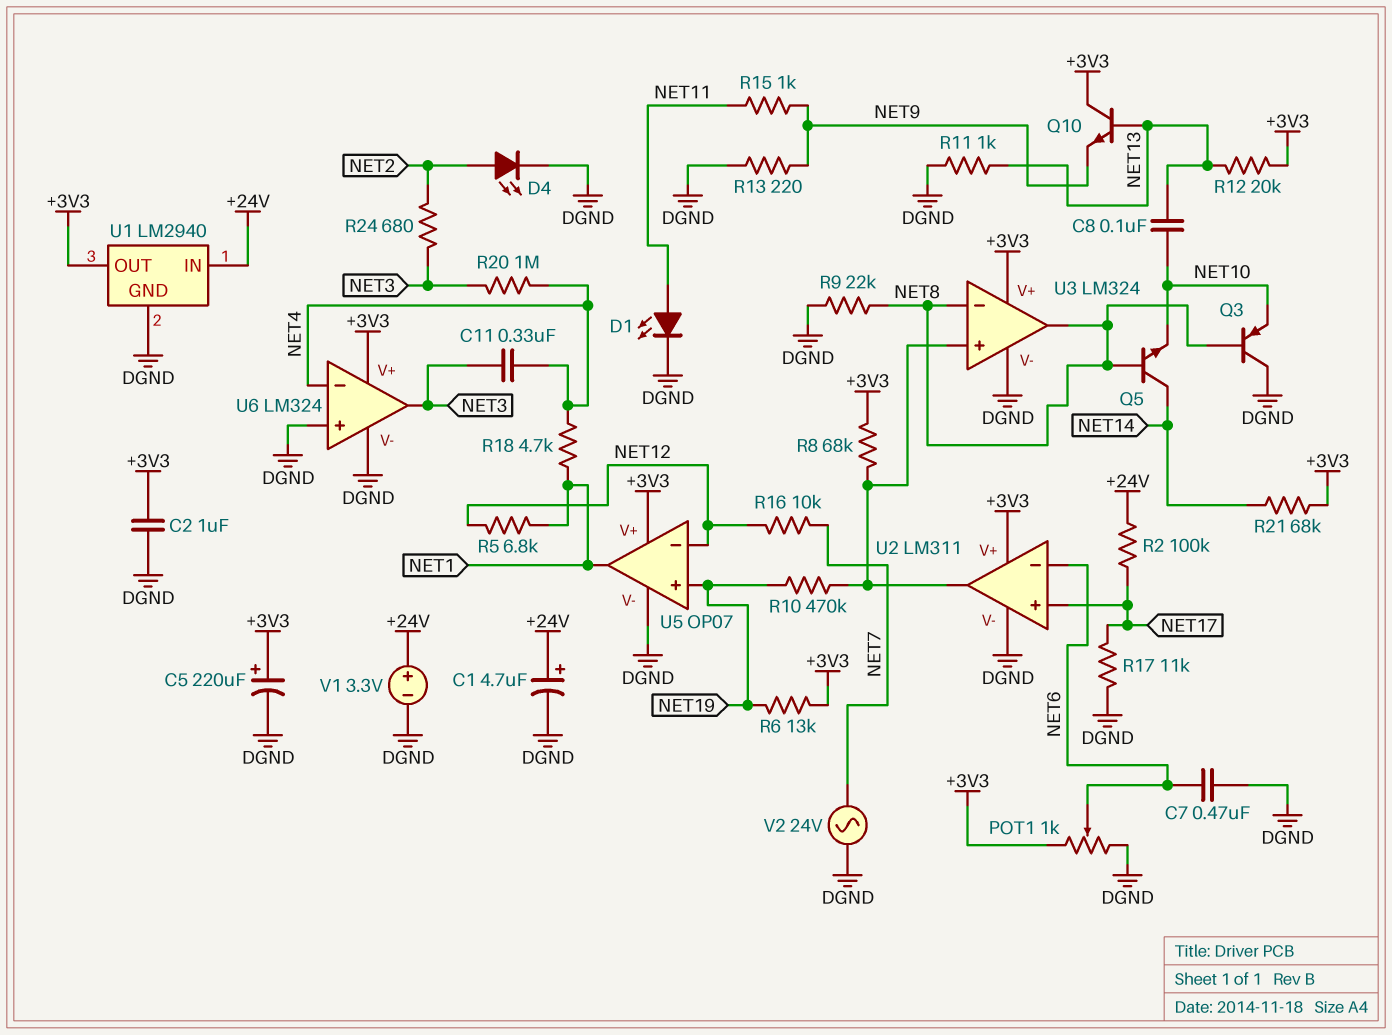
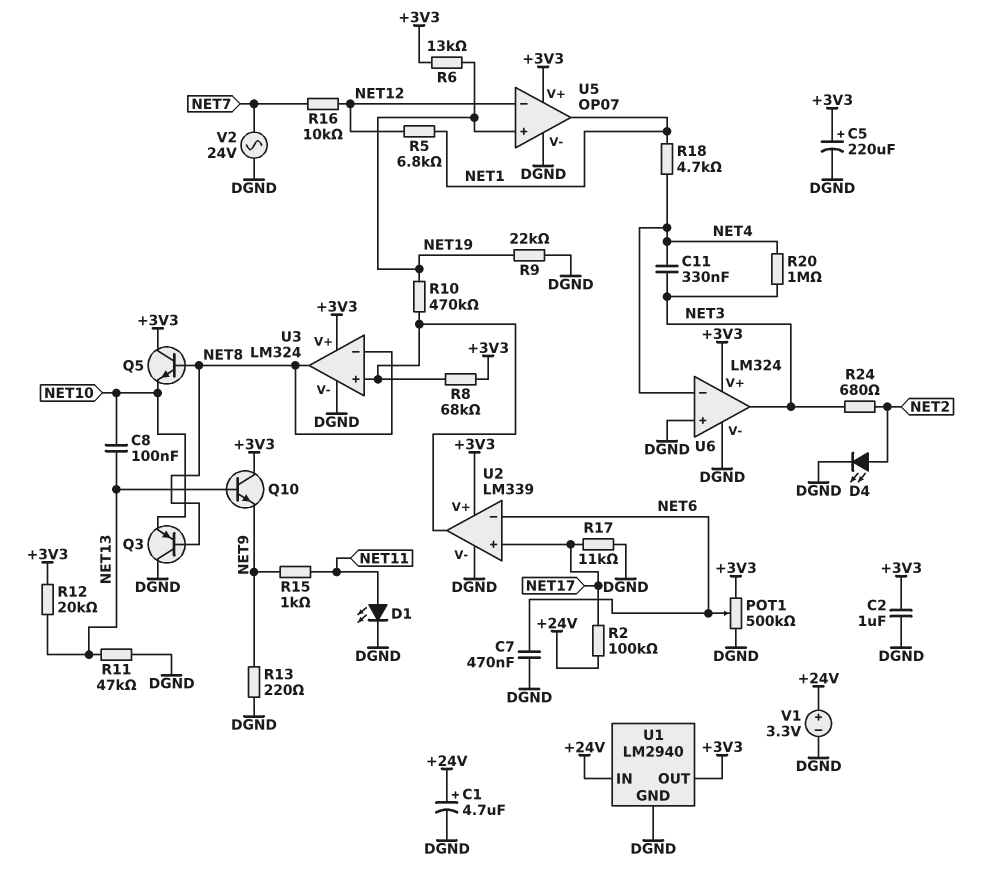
POT1: 1k (+3V3, DGND, wiper NET6) -> 500k (+3V3, DGND, wiper NET6)
Q5: NPN (B NET8, C NET14, E NET10) -> NPN (B NET8, C +3V3, E NET10)
R9: 22k (DGND, NET8) -> 22k (DGND, NET19)
R11: 1k (DGND, NET13) -> 47k (DGND, NET13)
R21: 68k (+3V3, NET14) -> none
U2: LM311 -> LM339

